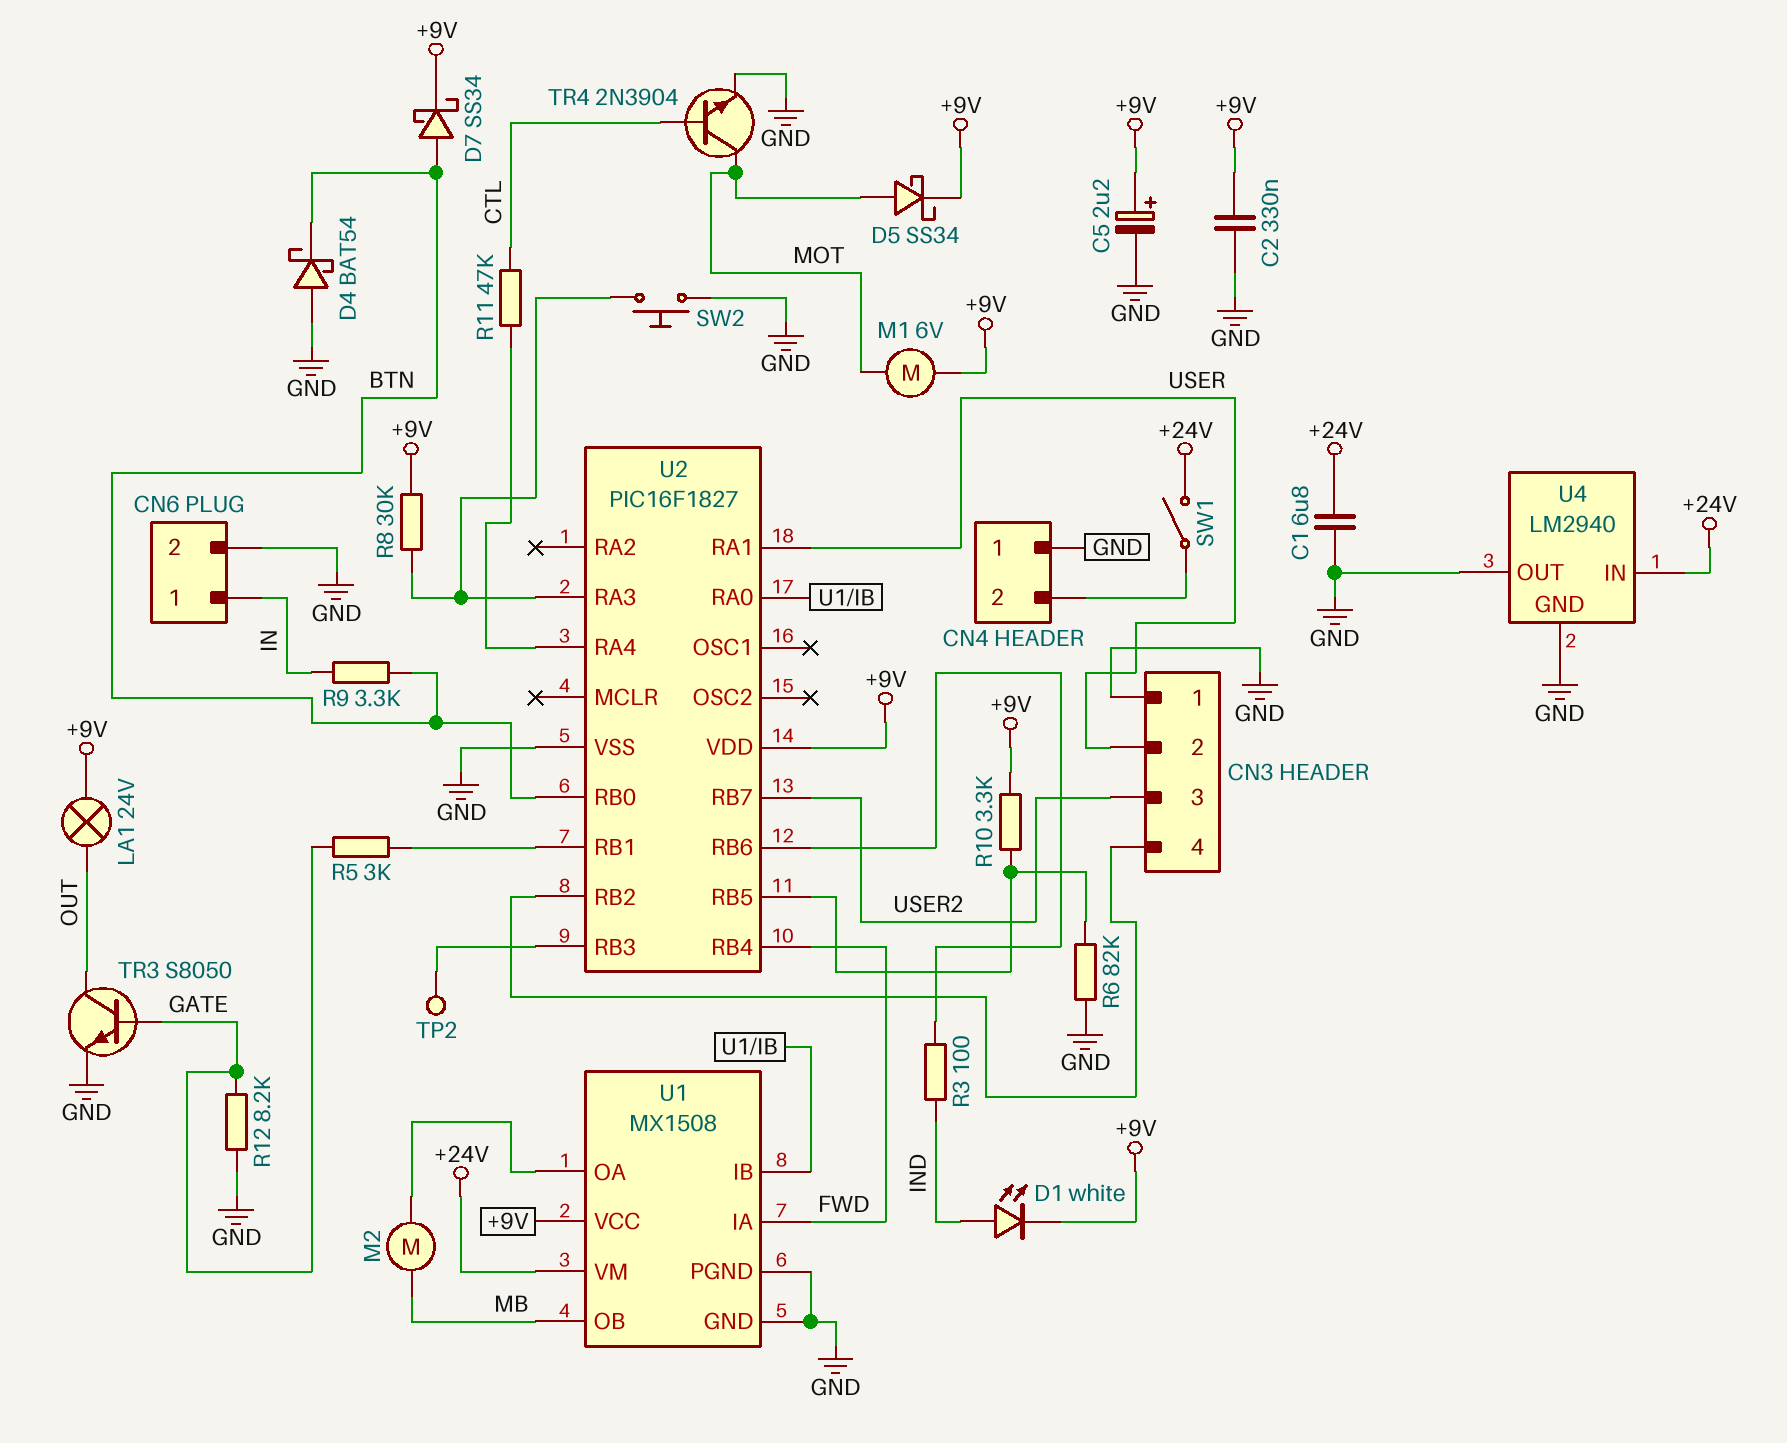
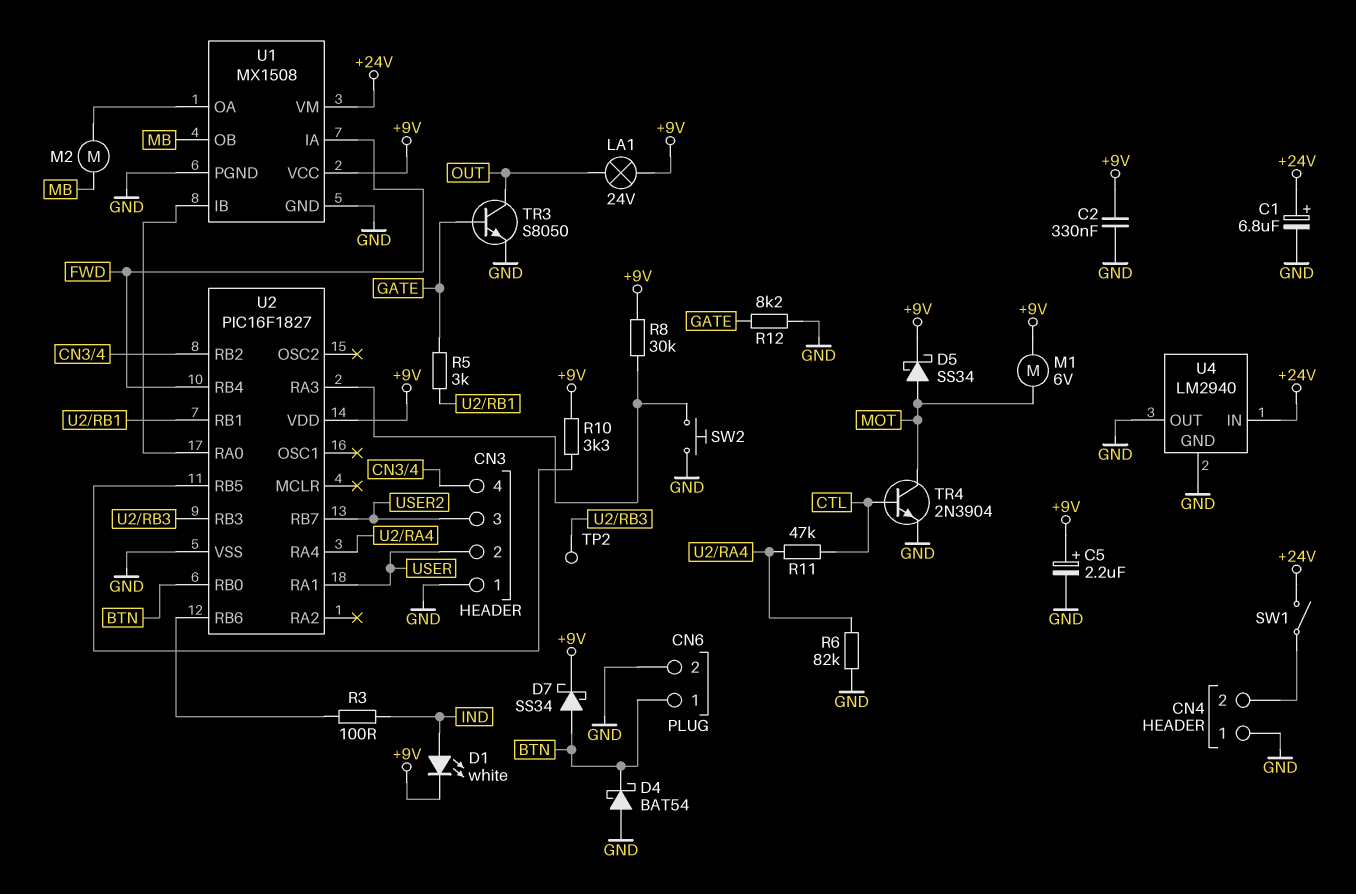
C1: 6.8uF (+24V, GND) -> 6.8uF (plus +24V, minus GND)
CN6 pin 1: IN -> BTN
R6: 82k (GND, U2/RB5) -> 82k (GND, U2/RA4)
R9: 3.3k (BTN, IN) -> none

